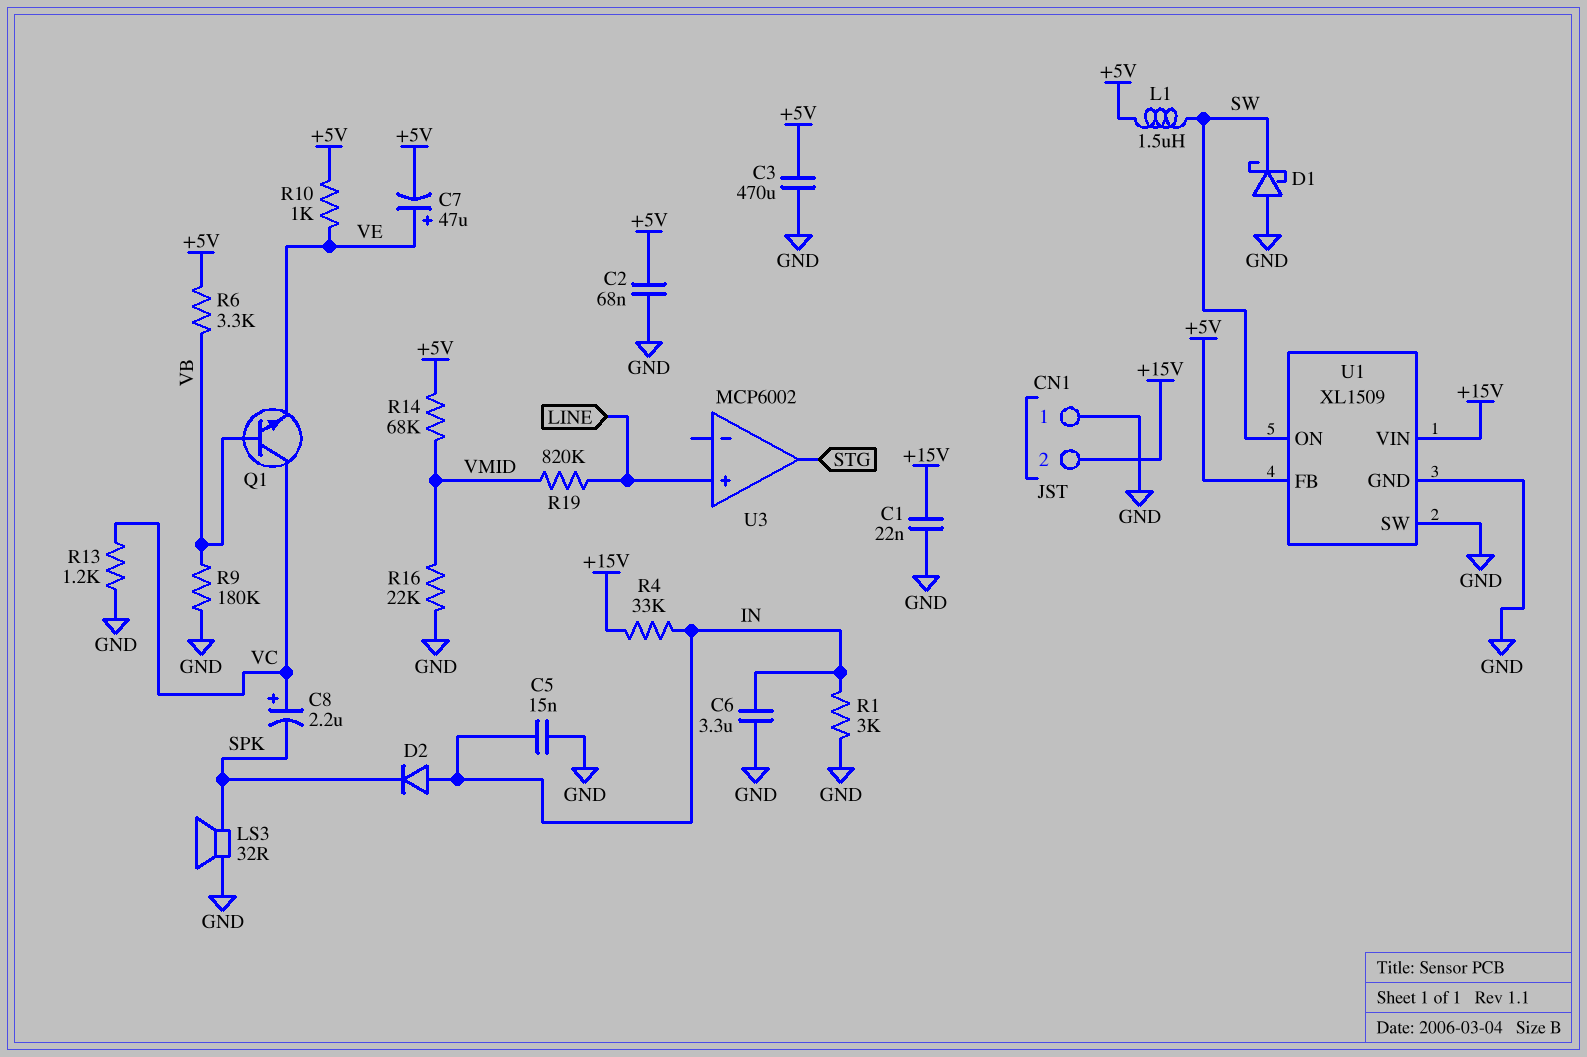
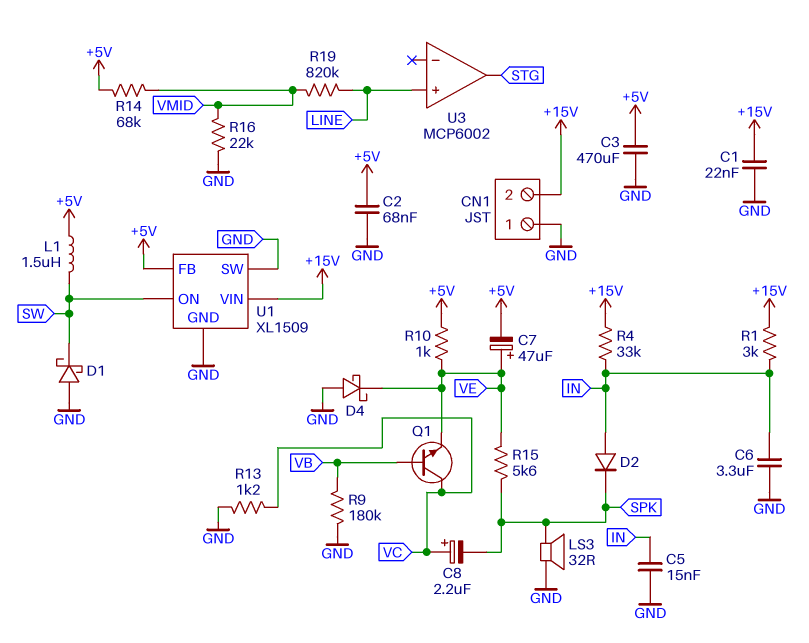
D4: none -> schottky (A GND, K VE)
R1: 3k (GND, IN) -> 3k (+15V, IN)
R6: 3.3k (+5V, VB) -> none
R15: none -> 5.6k (SPK, VE)

